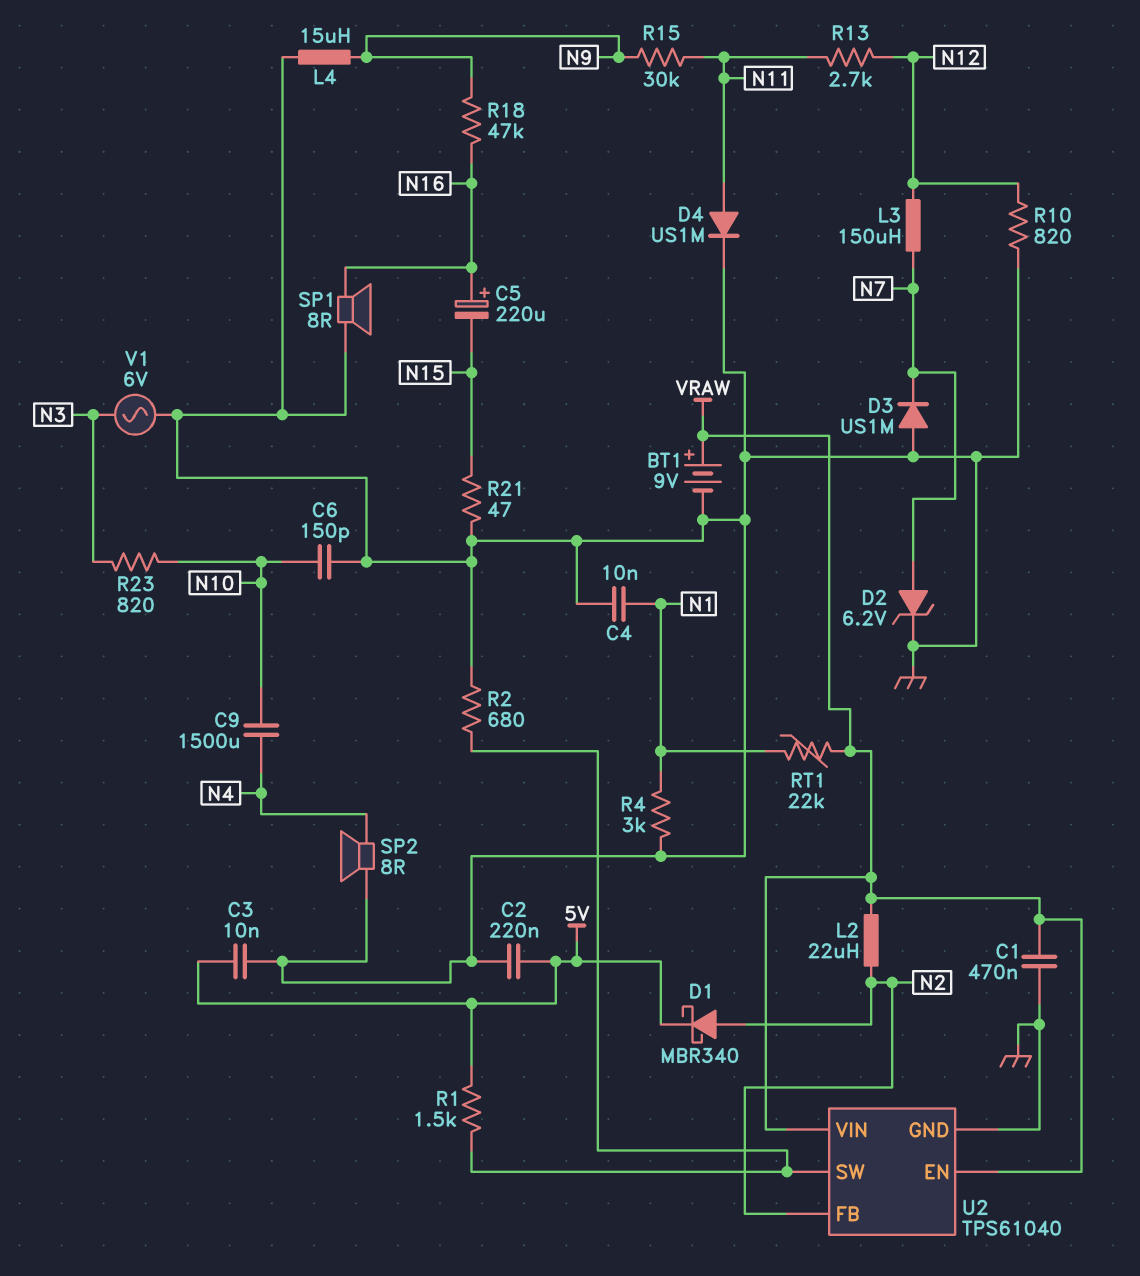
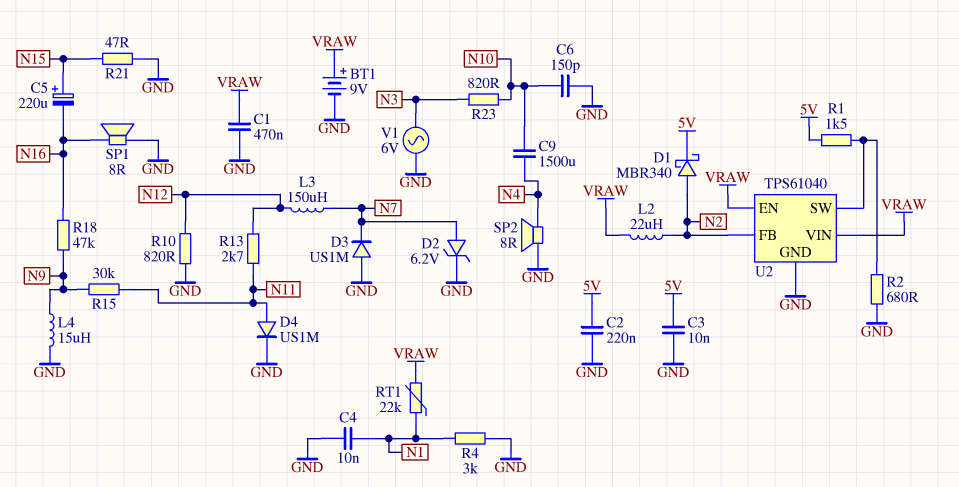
C5: 220uF (plus N16, minus N15) -> 220uF (plus N15, minus N16)

